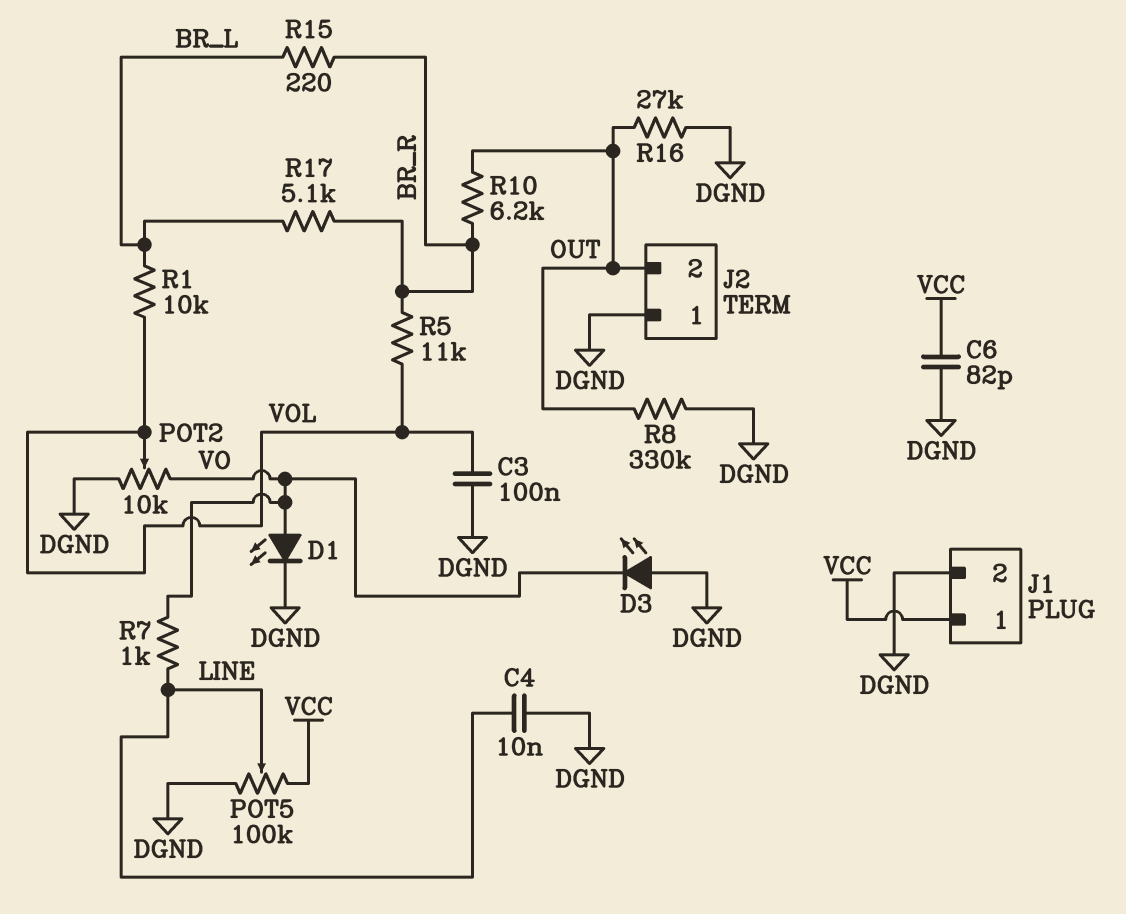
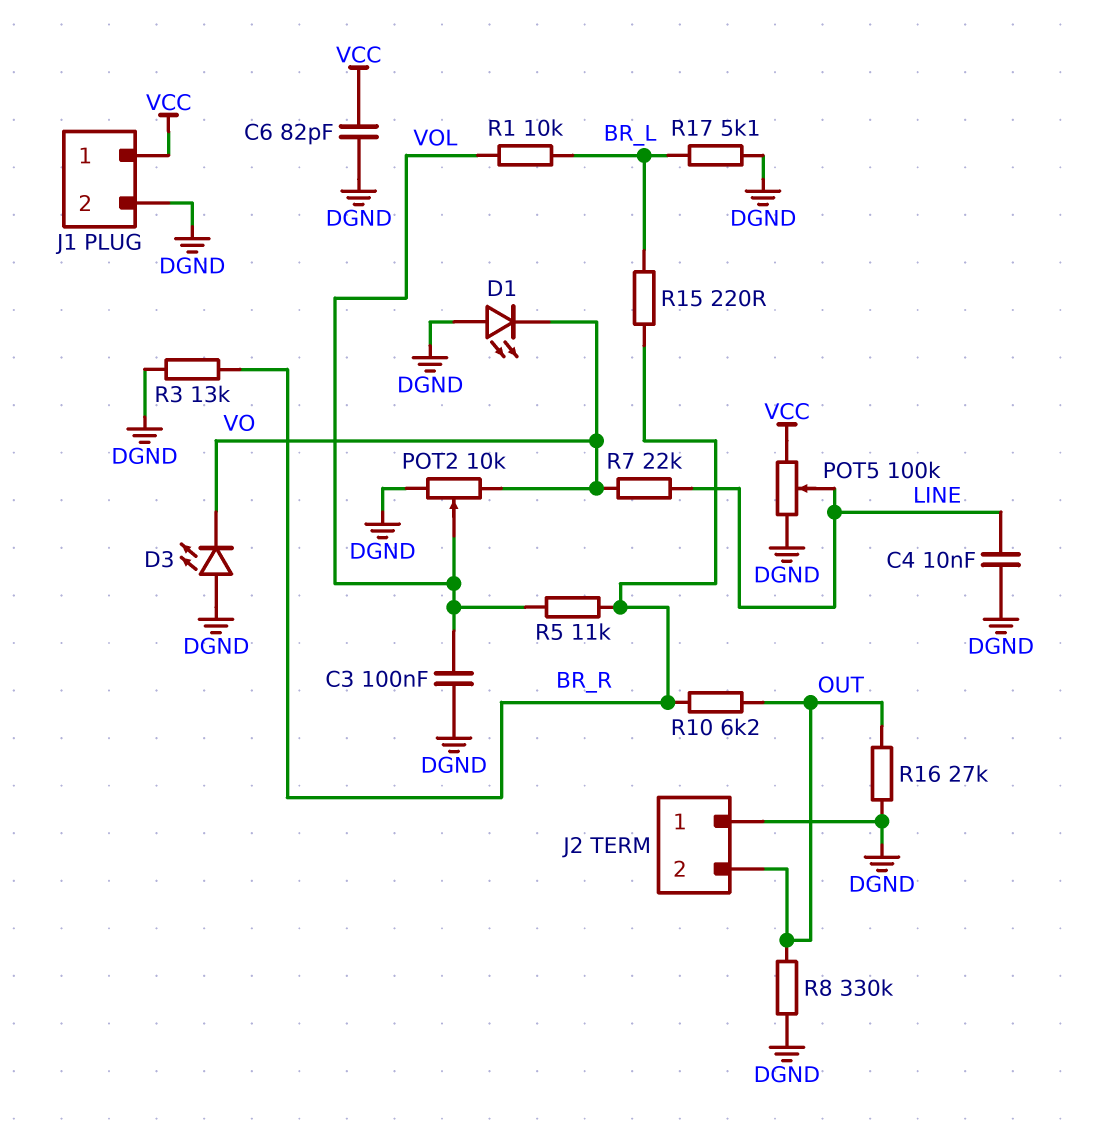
D1: LED (A VO, K DGND) -> LED (A DGND, K VO)
R3: none -> 13k (BR_R, DGND)
R7: 1k (LINE, VO) -> 22k (LINE, VO)
R17: 5.1k (BR_L, BR_R) -> 5.1k (BR_L, DGND)

